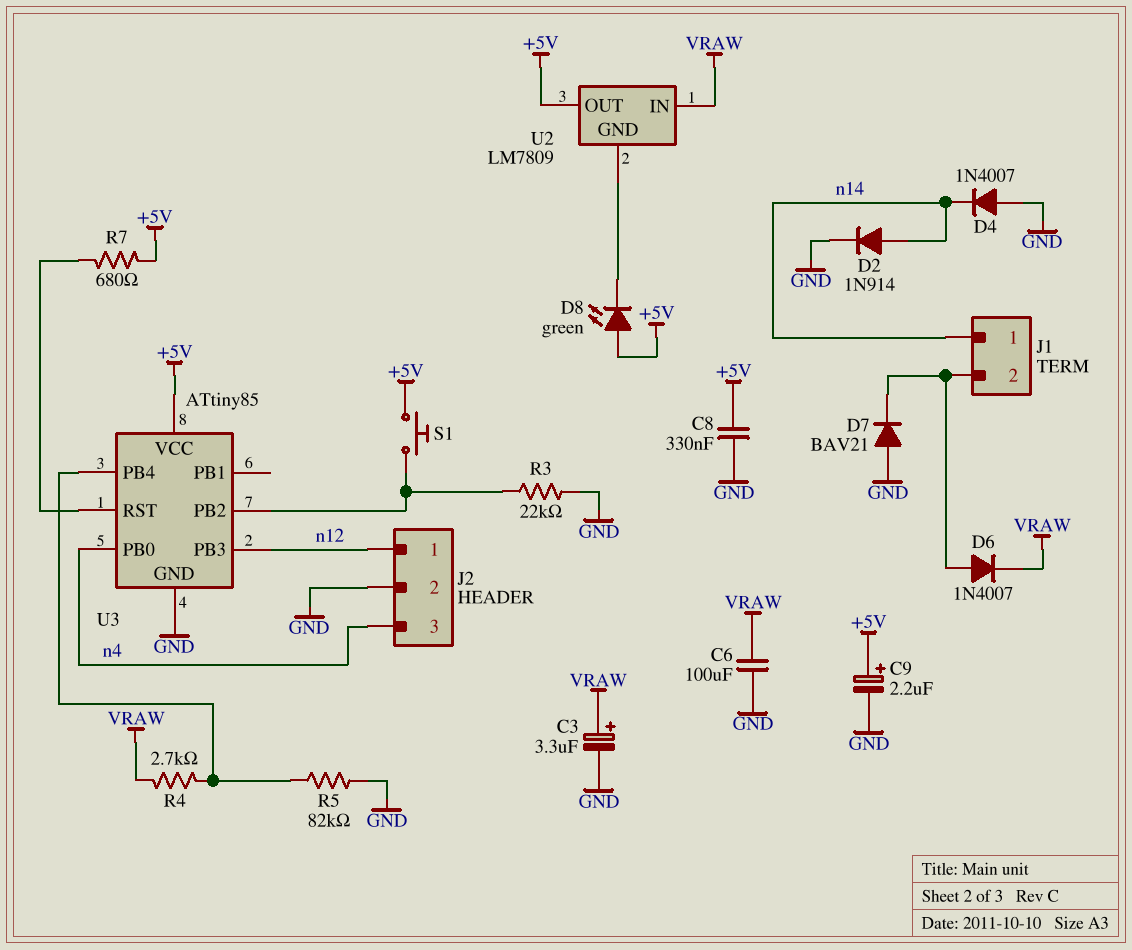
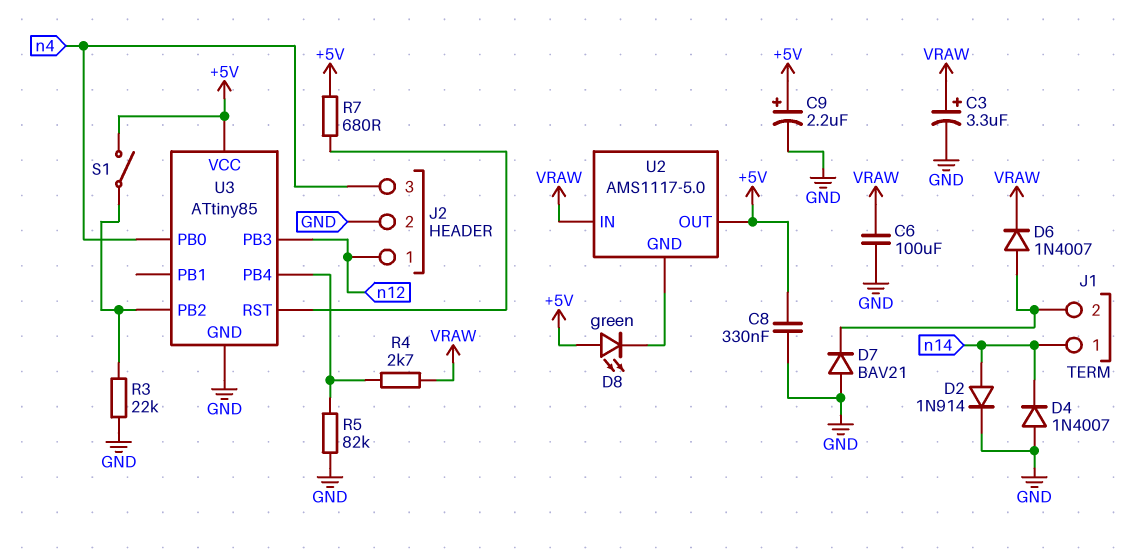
S1: button (+5V, U3/PB2) -> switch (+5V, U3/PB2)
U2: LM7809 -> AMS1117-5.0

